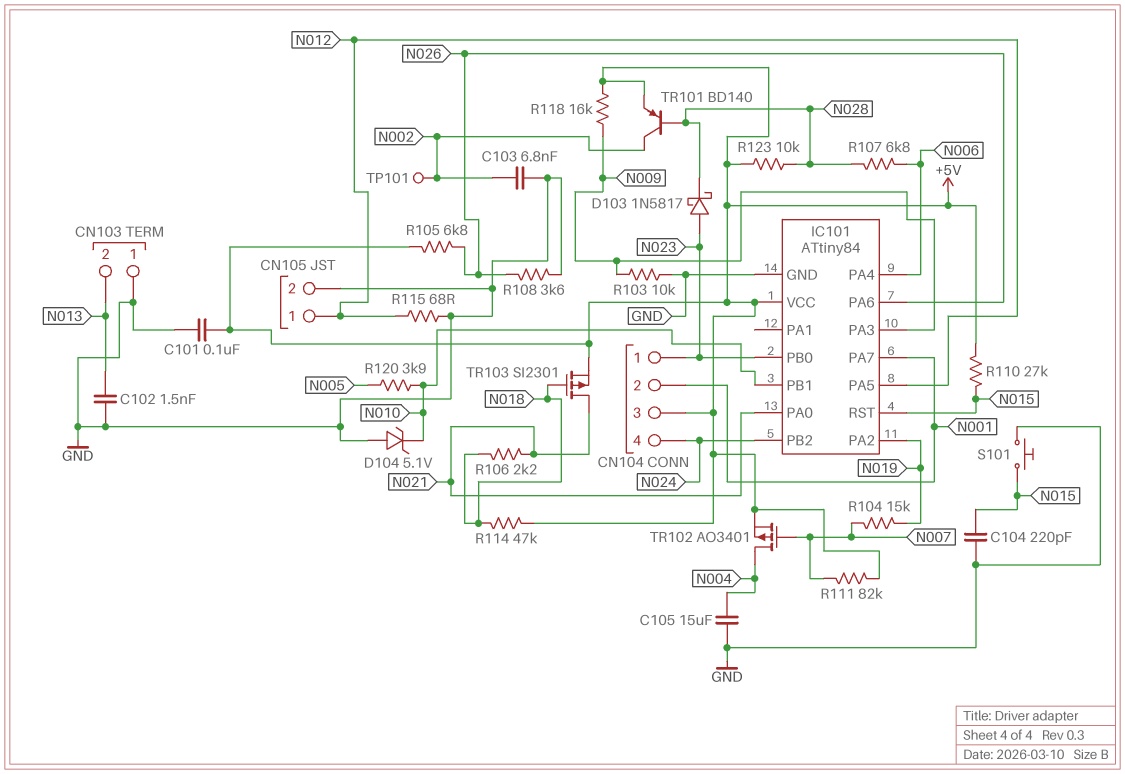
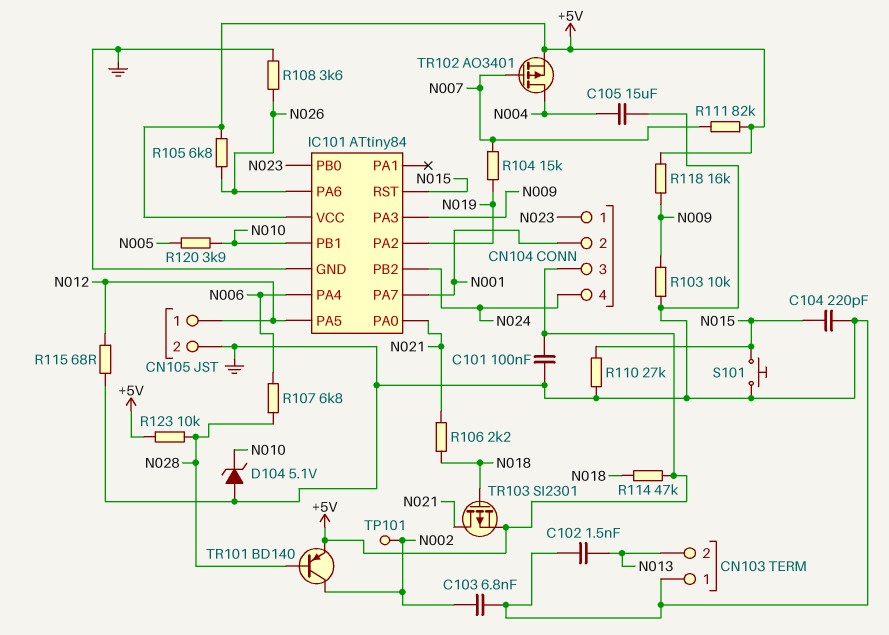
D103: schottky 1N5817 (A N023, K N028) -> none
R110: 27k (+5V, N015) -> 27k (GND, N015)

